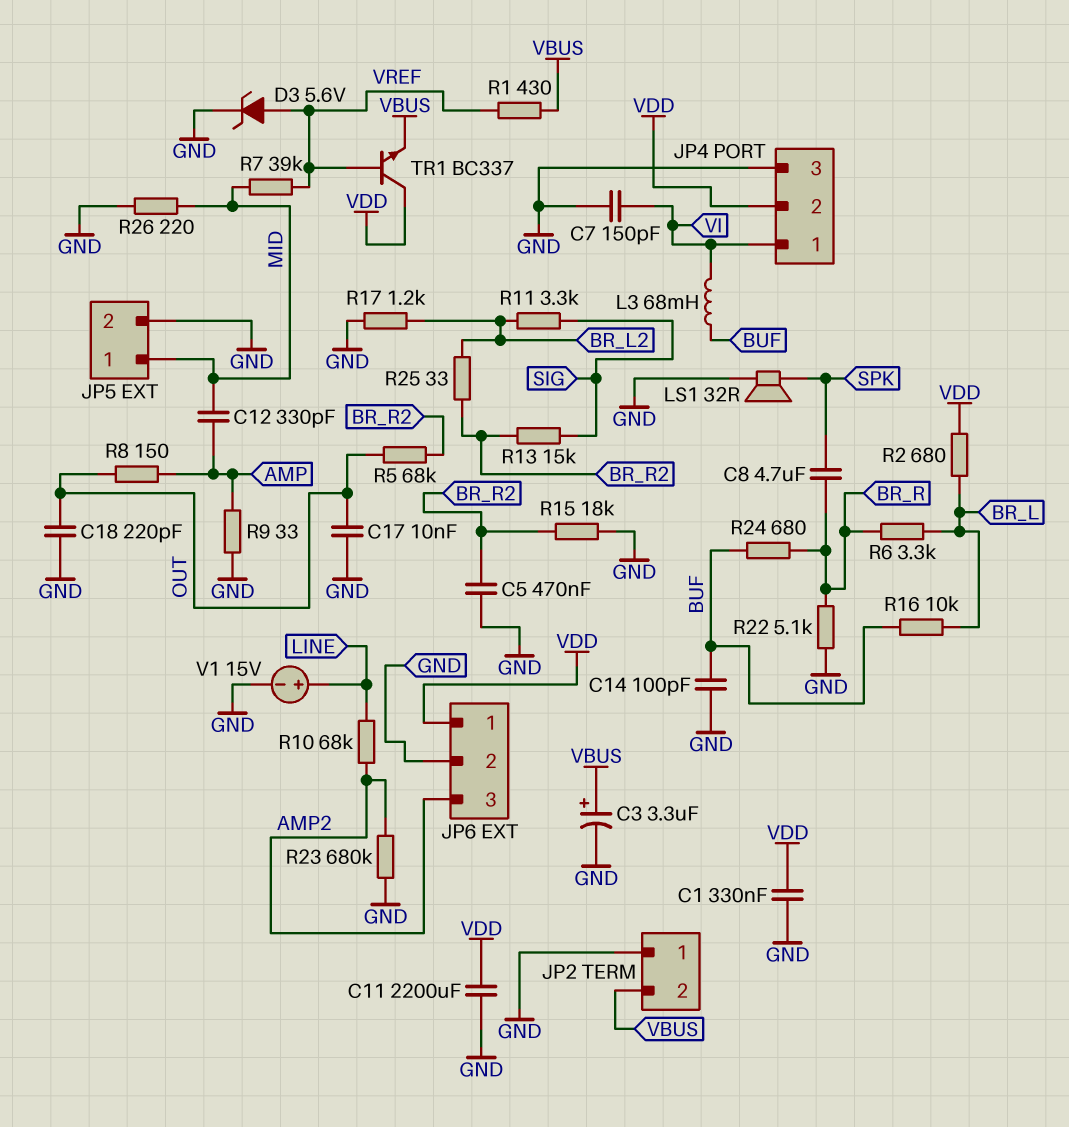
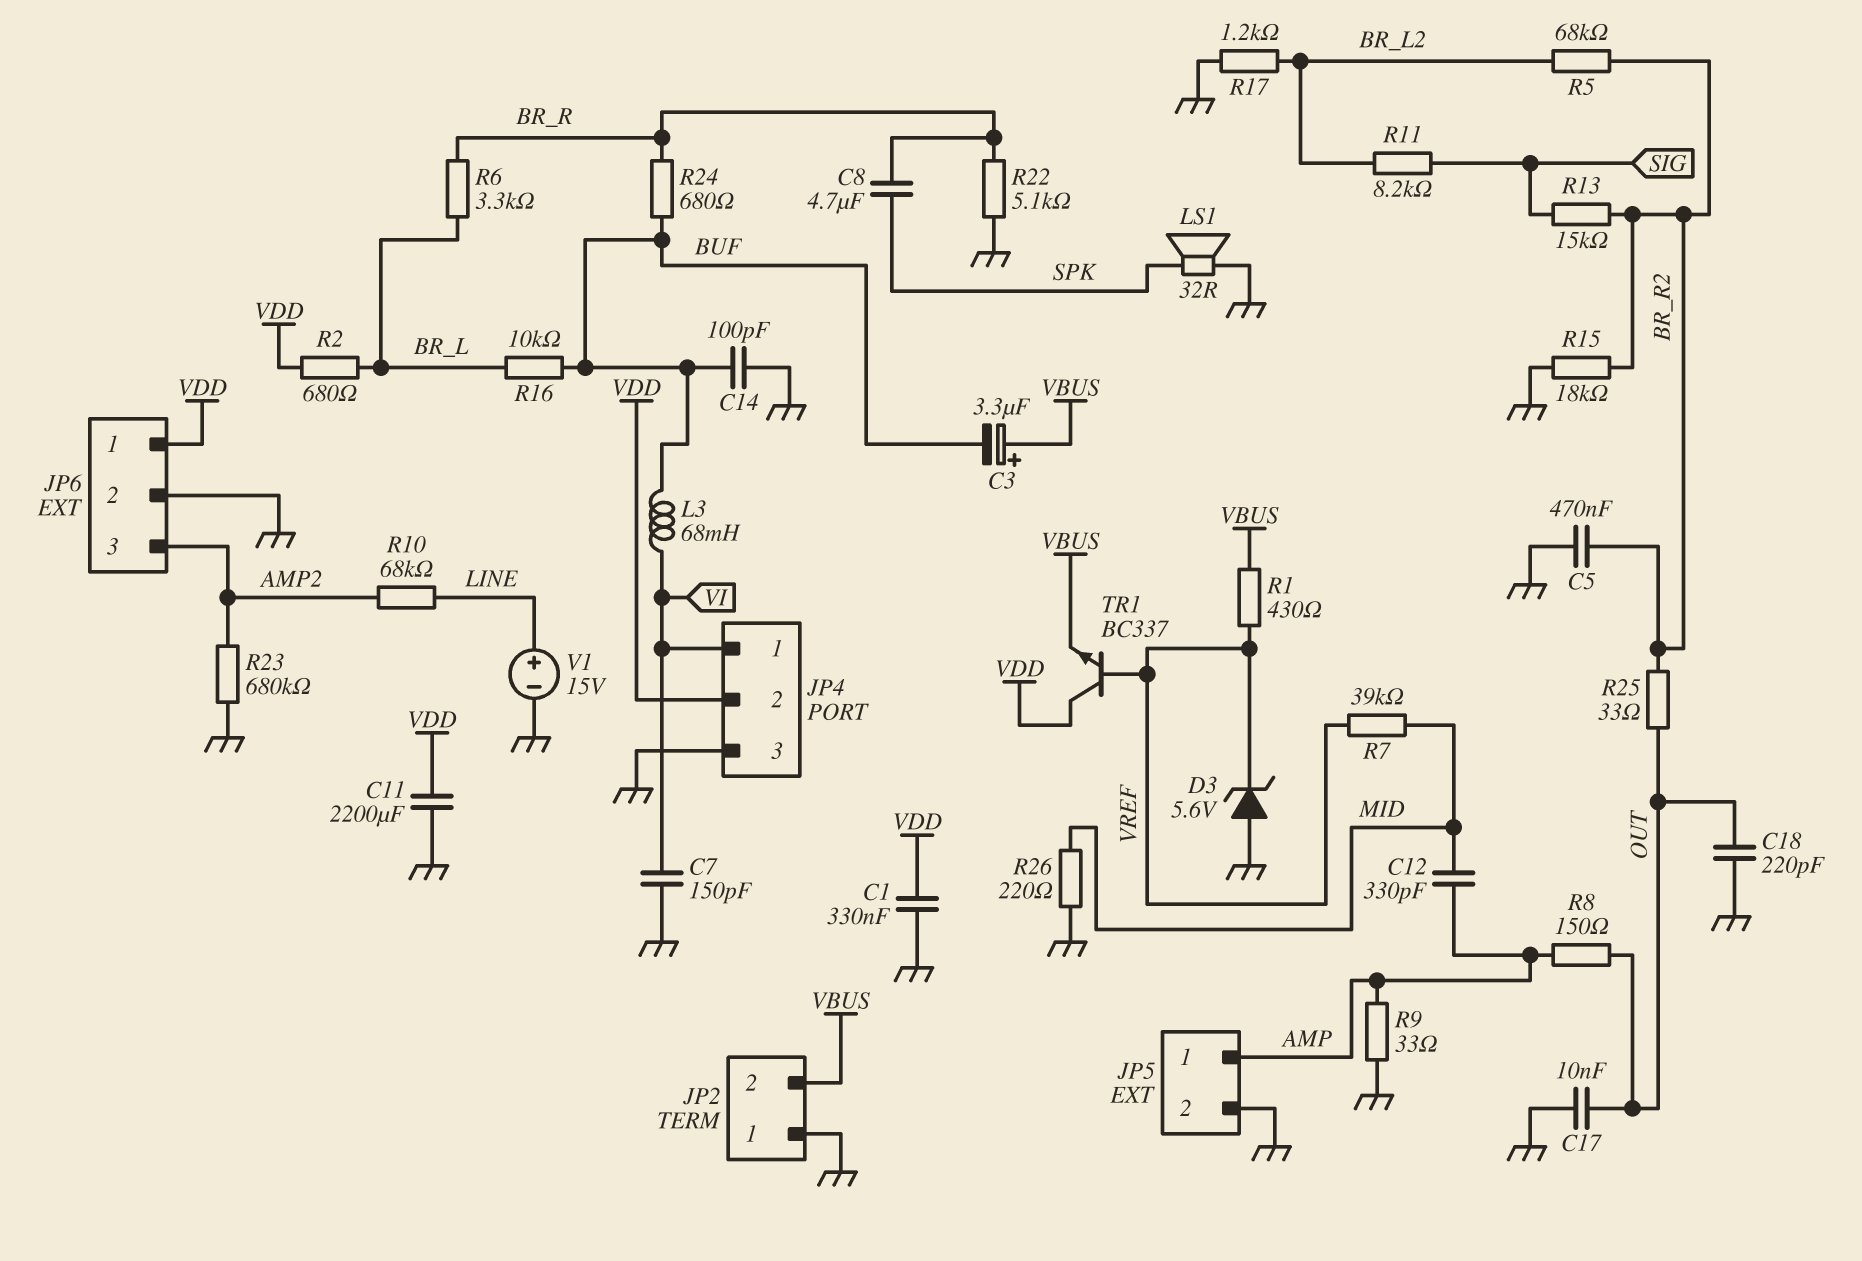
C3: 3.3uF (plus VBUS, minus GND) -> 3.3uF (plus VBUS, minus BUF)
D3: zener 5.6V (A VREF, K GND) -> zener 5.6V (A GND, K VREF)
JP5 pin 1: MID -> AMP
R5: 68k (BR_R2, OUT) -> 68k (BR_L2, BR_R2)
R11: 3.3k (BR_L2, SIG) -> 8.2k (BR_L2, SIG)
R25: 33 (BR_L2, BR_R2) -> 33 (BR_R2, OUT)

